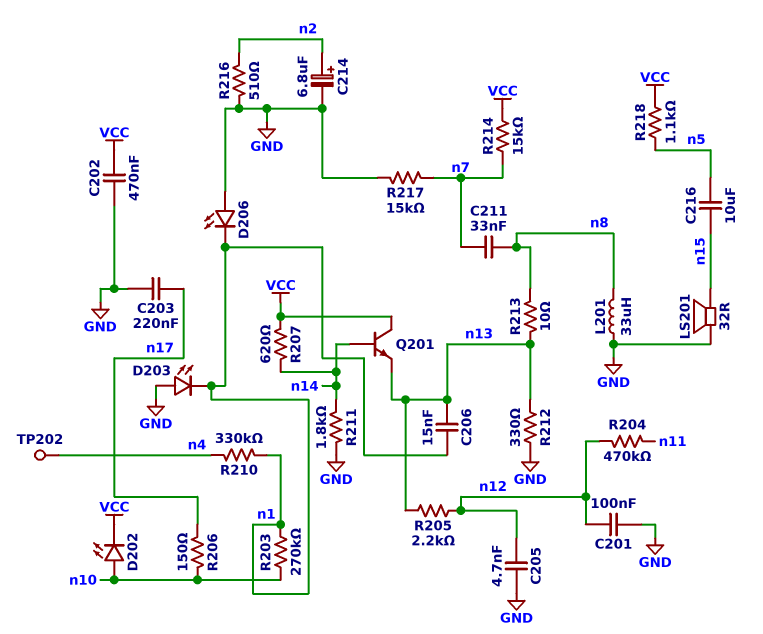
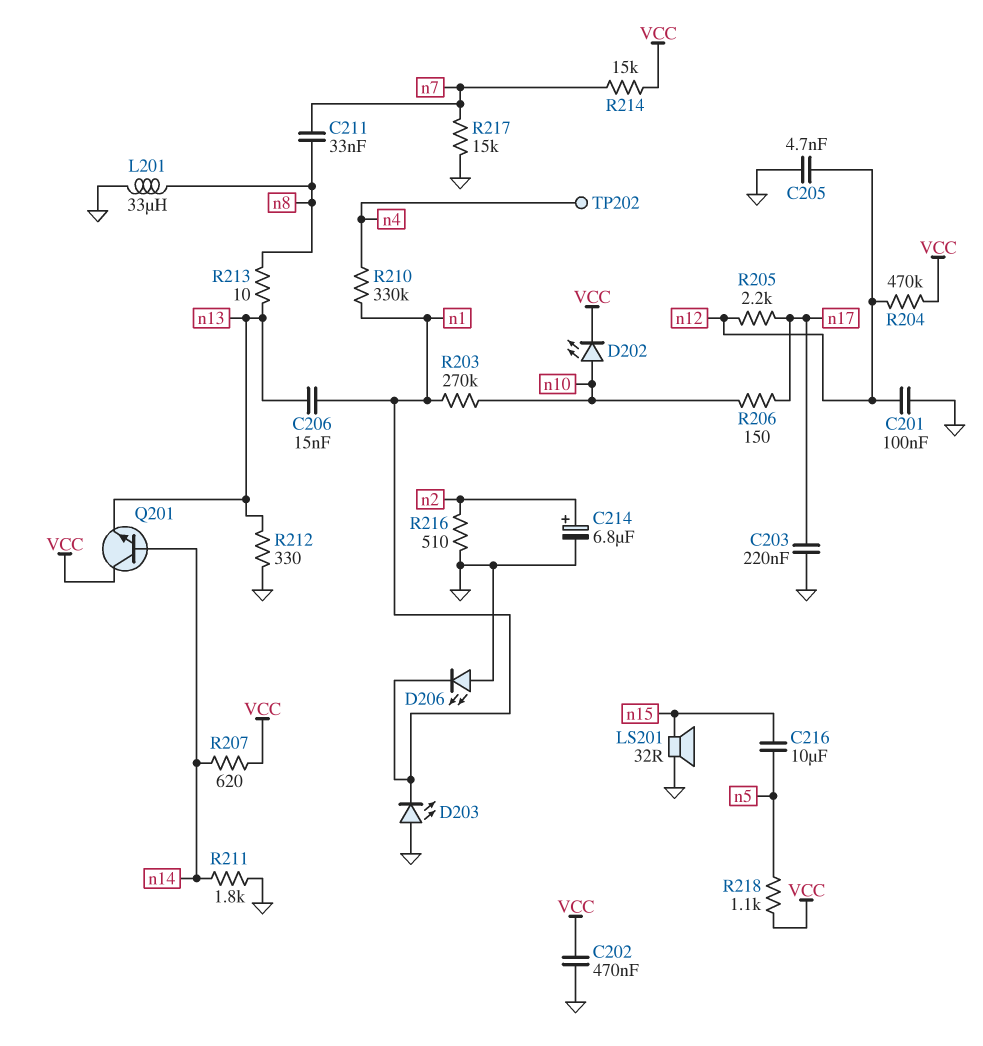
R204: 470k (n11, n12) -> 470k (VCC, n12)
R205: 2.2k (n12, n13) -> 2.2k (n12, n17)

